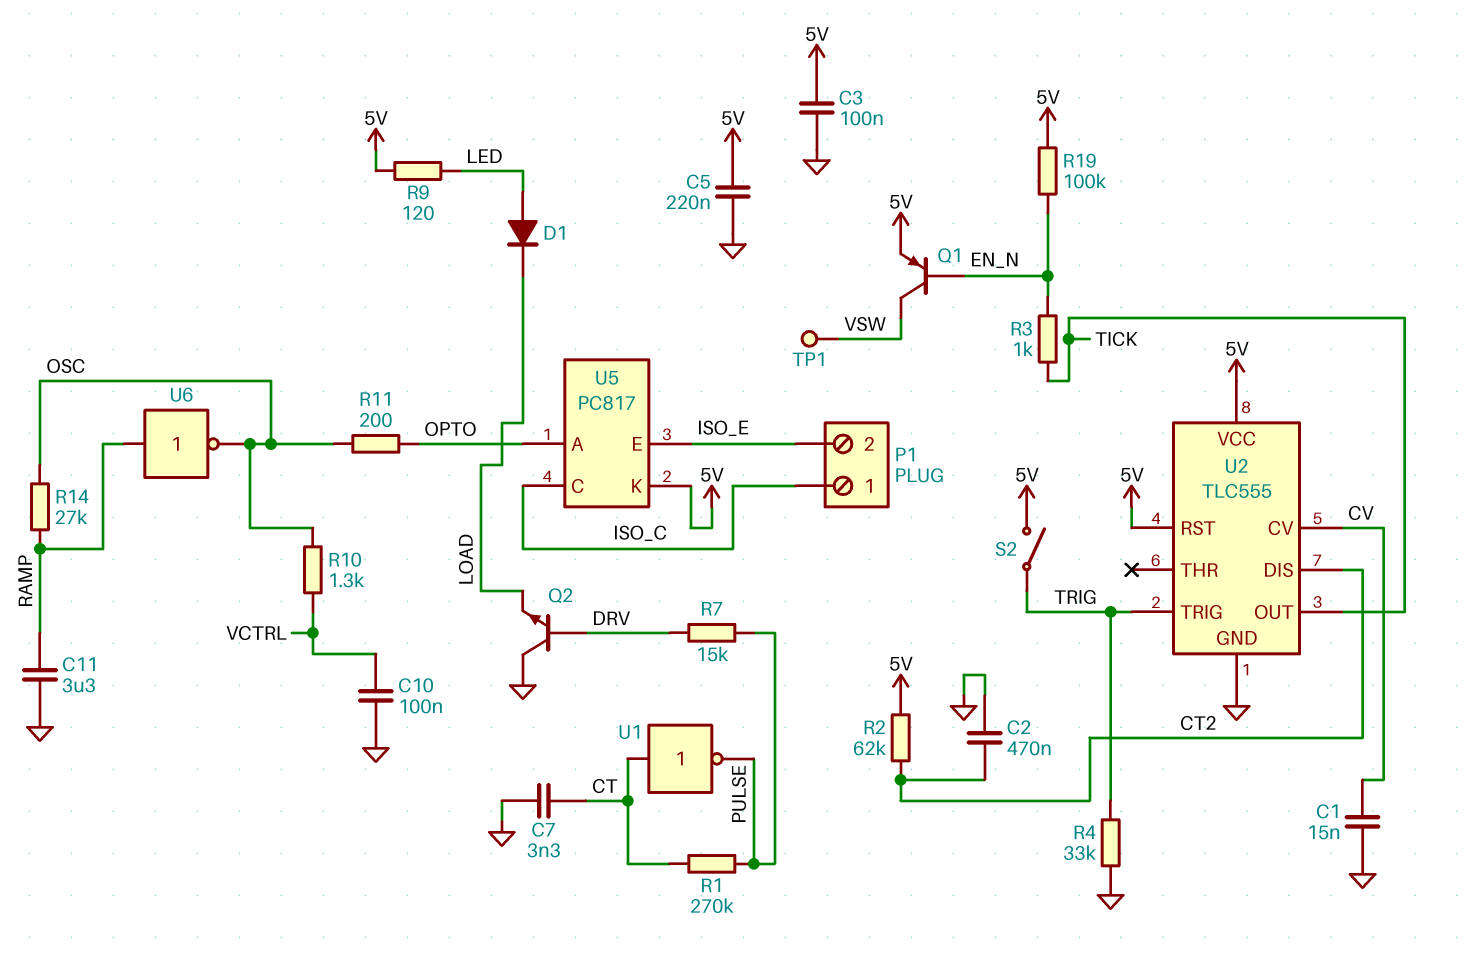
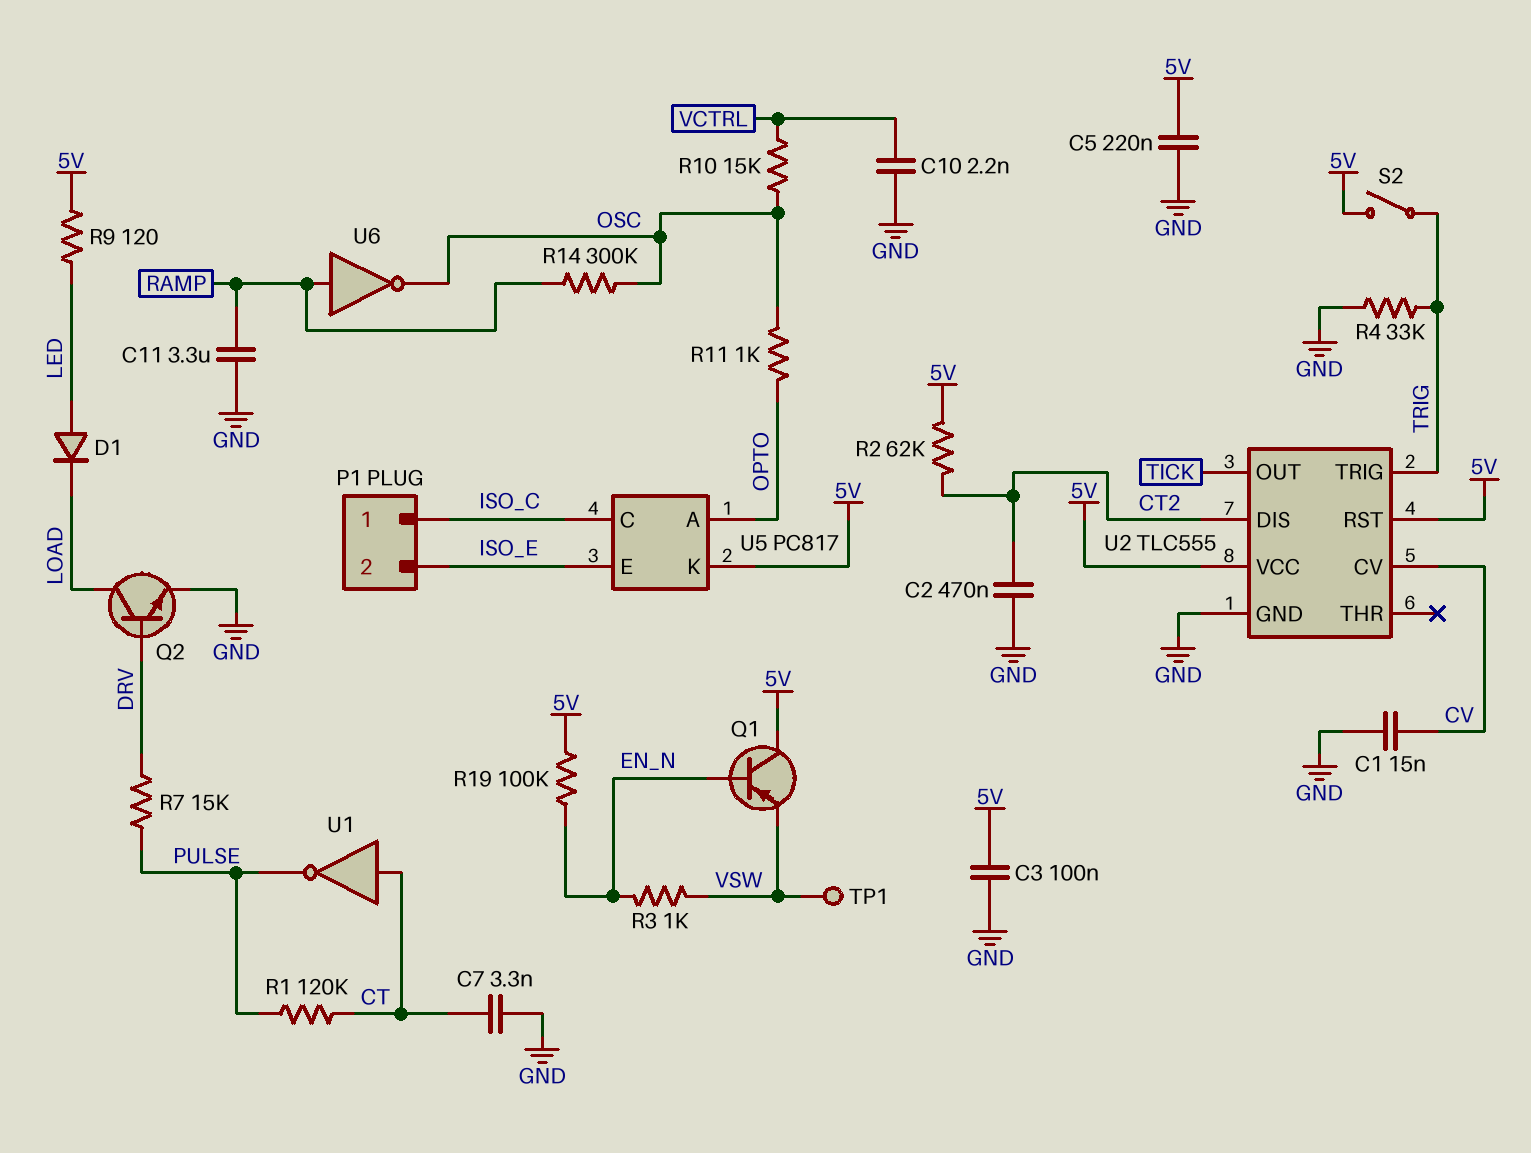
C10: 100nF (GND, VCTRL) -> 2.2nF (GND, VCTRL)
Q1: PNP (B EN_N, C VSW, E 5V) -> PNP (B EN_N, C 5V, E VSW)
Q2: NPN (B DRV, C GND, E LOAD) -> NPN (B DRV, C LOAD, E GND)
R1: 270k (CT, PULSE) -> 120k (CT, PULSE)
R3: 1k (EN_N, TICK) -> 1k (EN_N, VSW)
R10: 1.3k (OSC, VCTRL) -> 15k (OSC, VCTRL)
R11: 200 (OPTO, OSC) -> 1k (OPTO, OSC)
R14: 27k (OSC, RAMP) -> 300k (OSC, RAMP)

